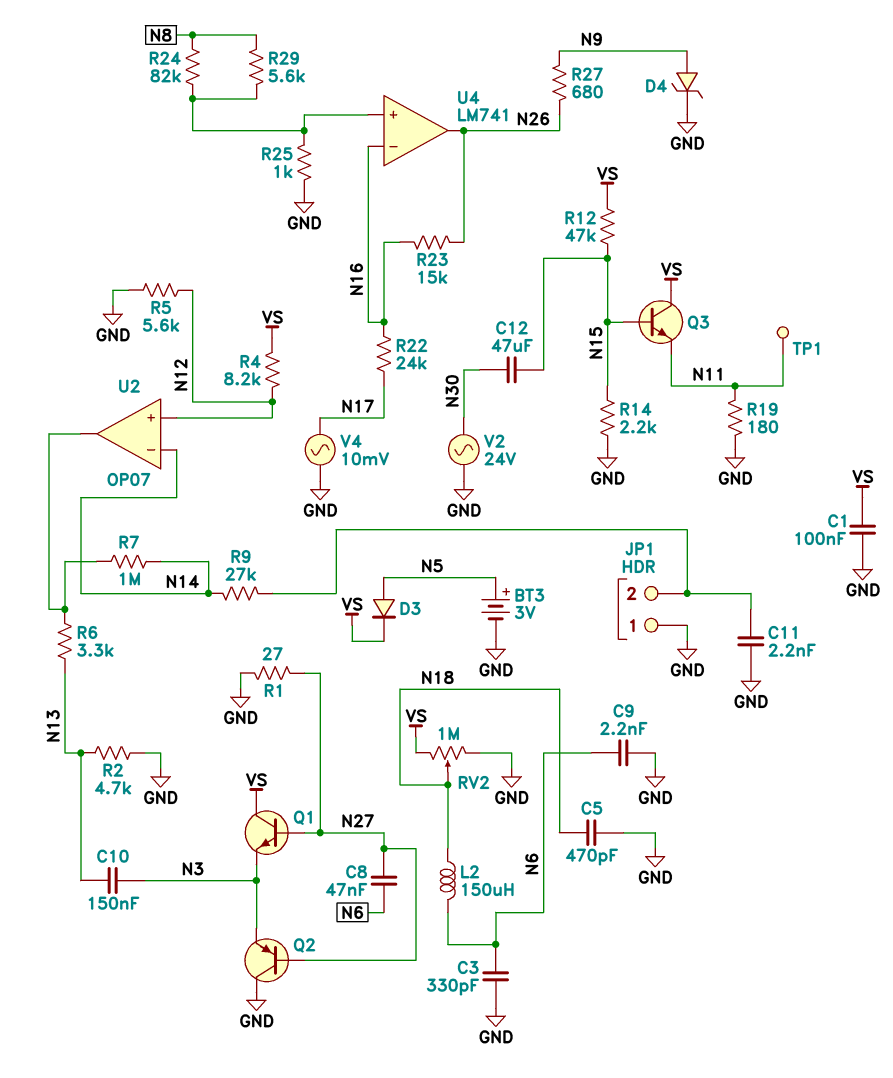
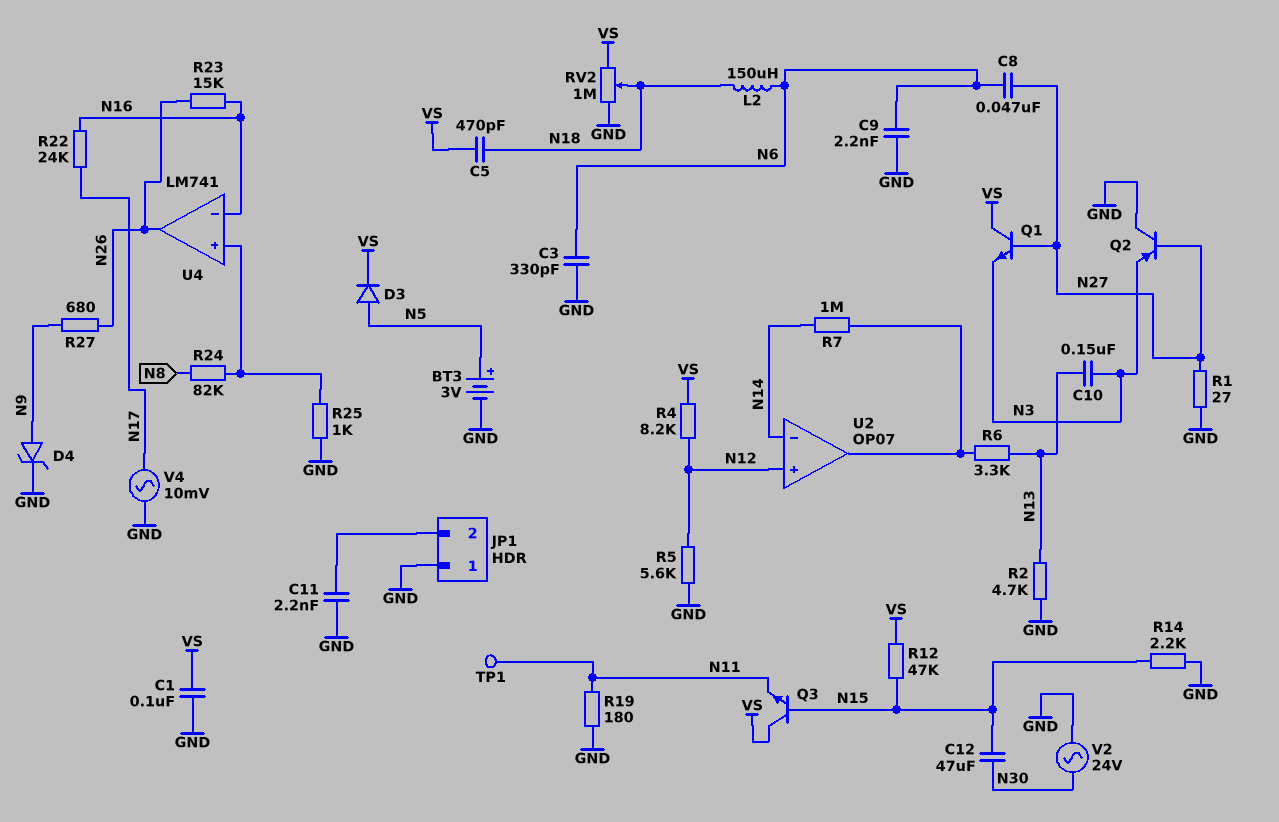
C5: 470pF (GND, N18) -> 470pF (N18, VS)
R9: 27k (JP1/2, N14) -> none
R29: 5.6k (N8, U4/in+) -> none

